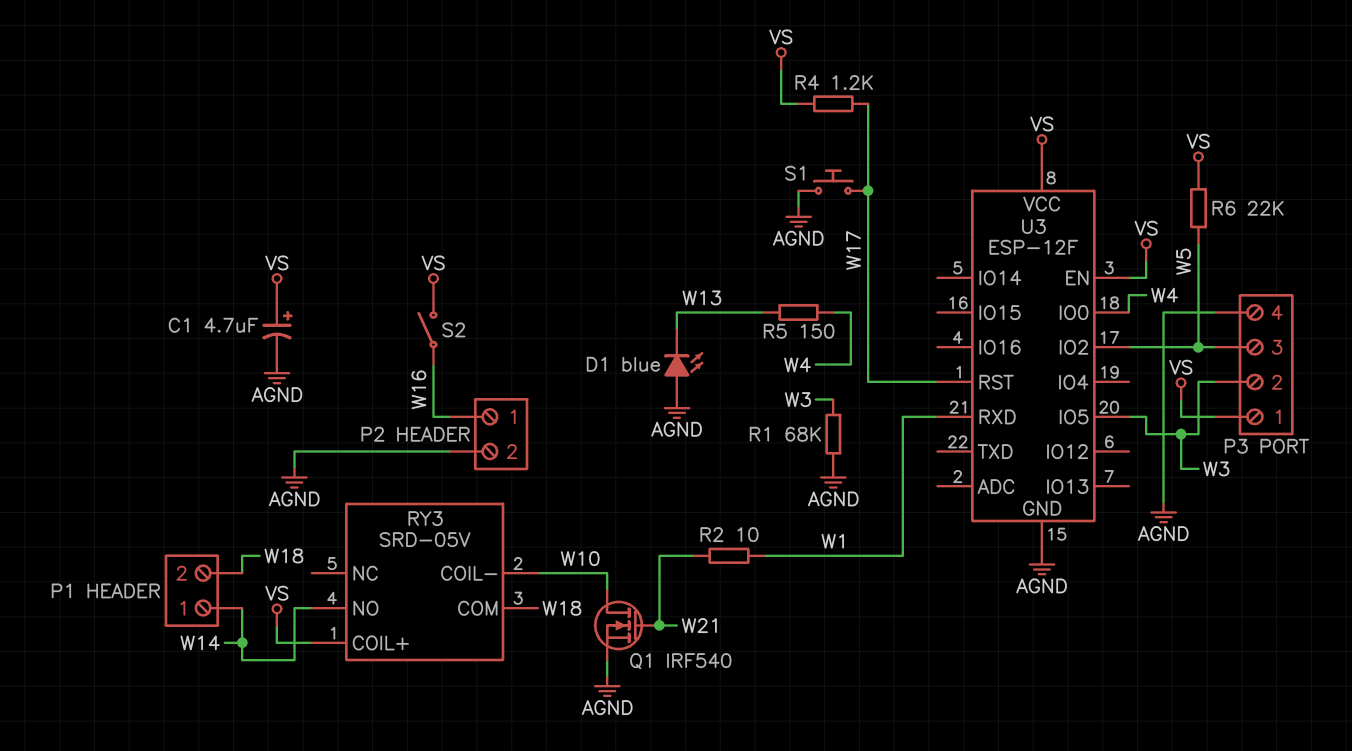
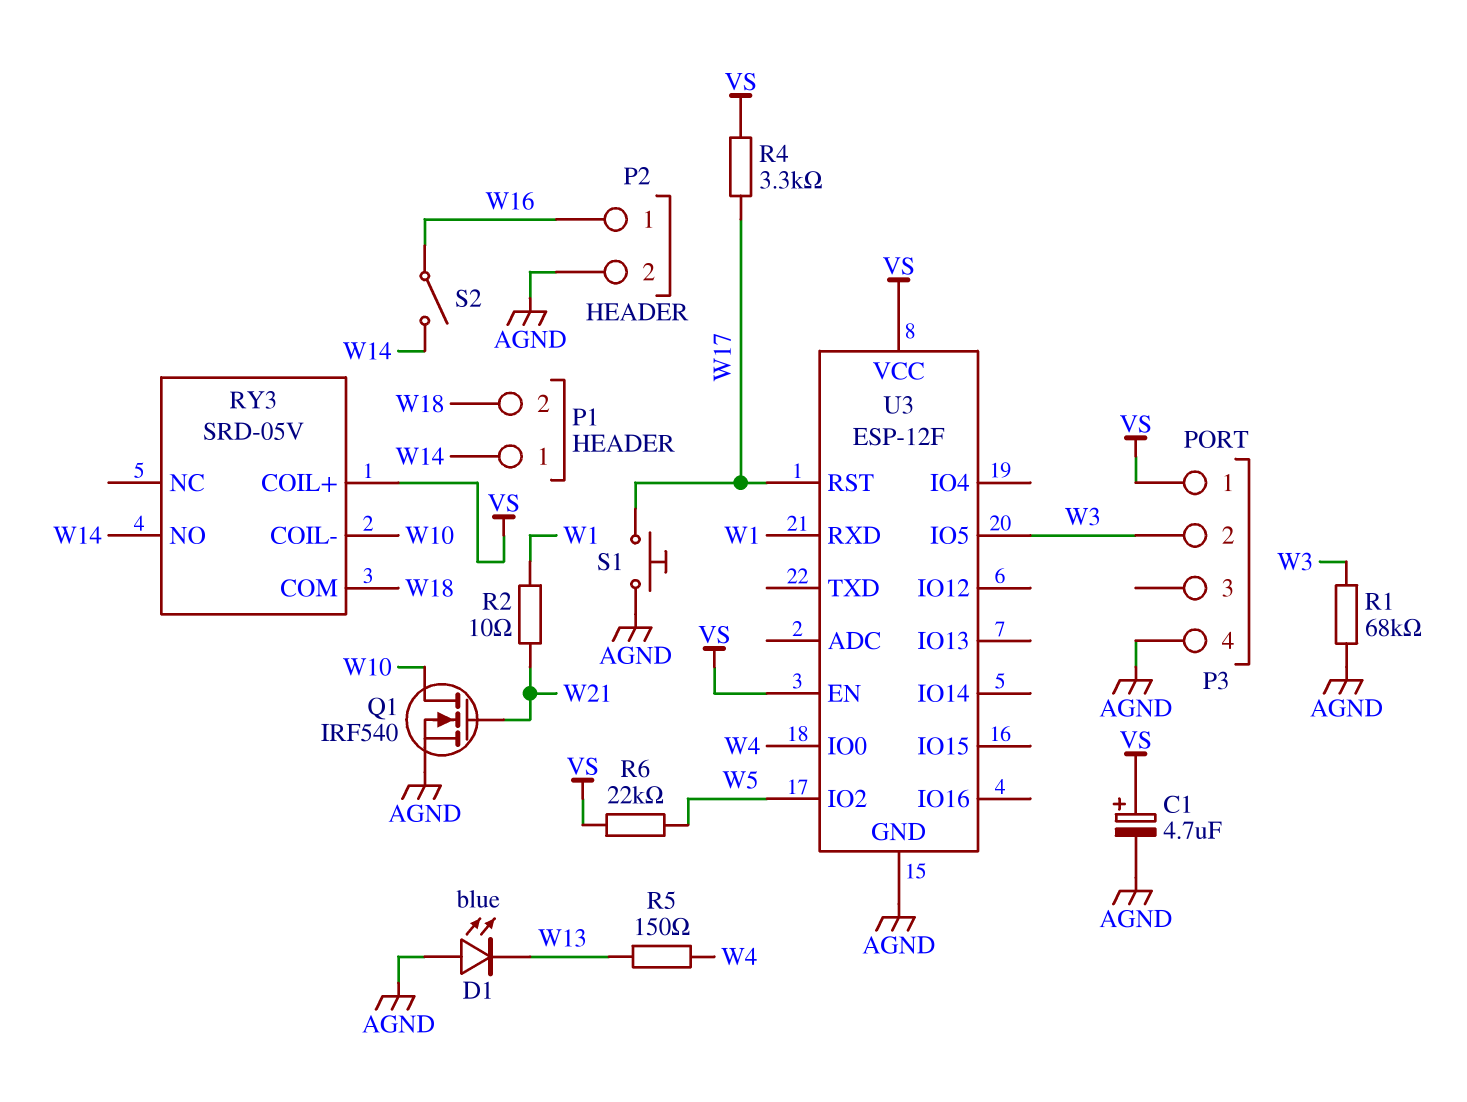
P3 pin 3: W5 -> none
R4: 1.2k (VS, W17) -> 3.3k (VS, W17)
S2: switch (VS, W16) -> switch (W14, W16)

